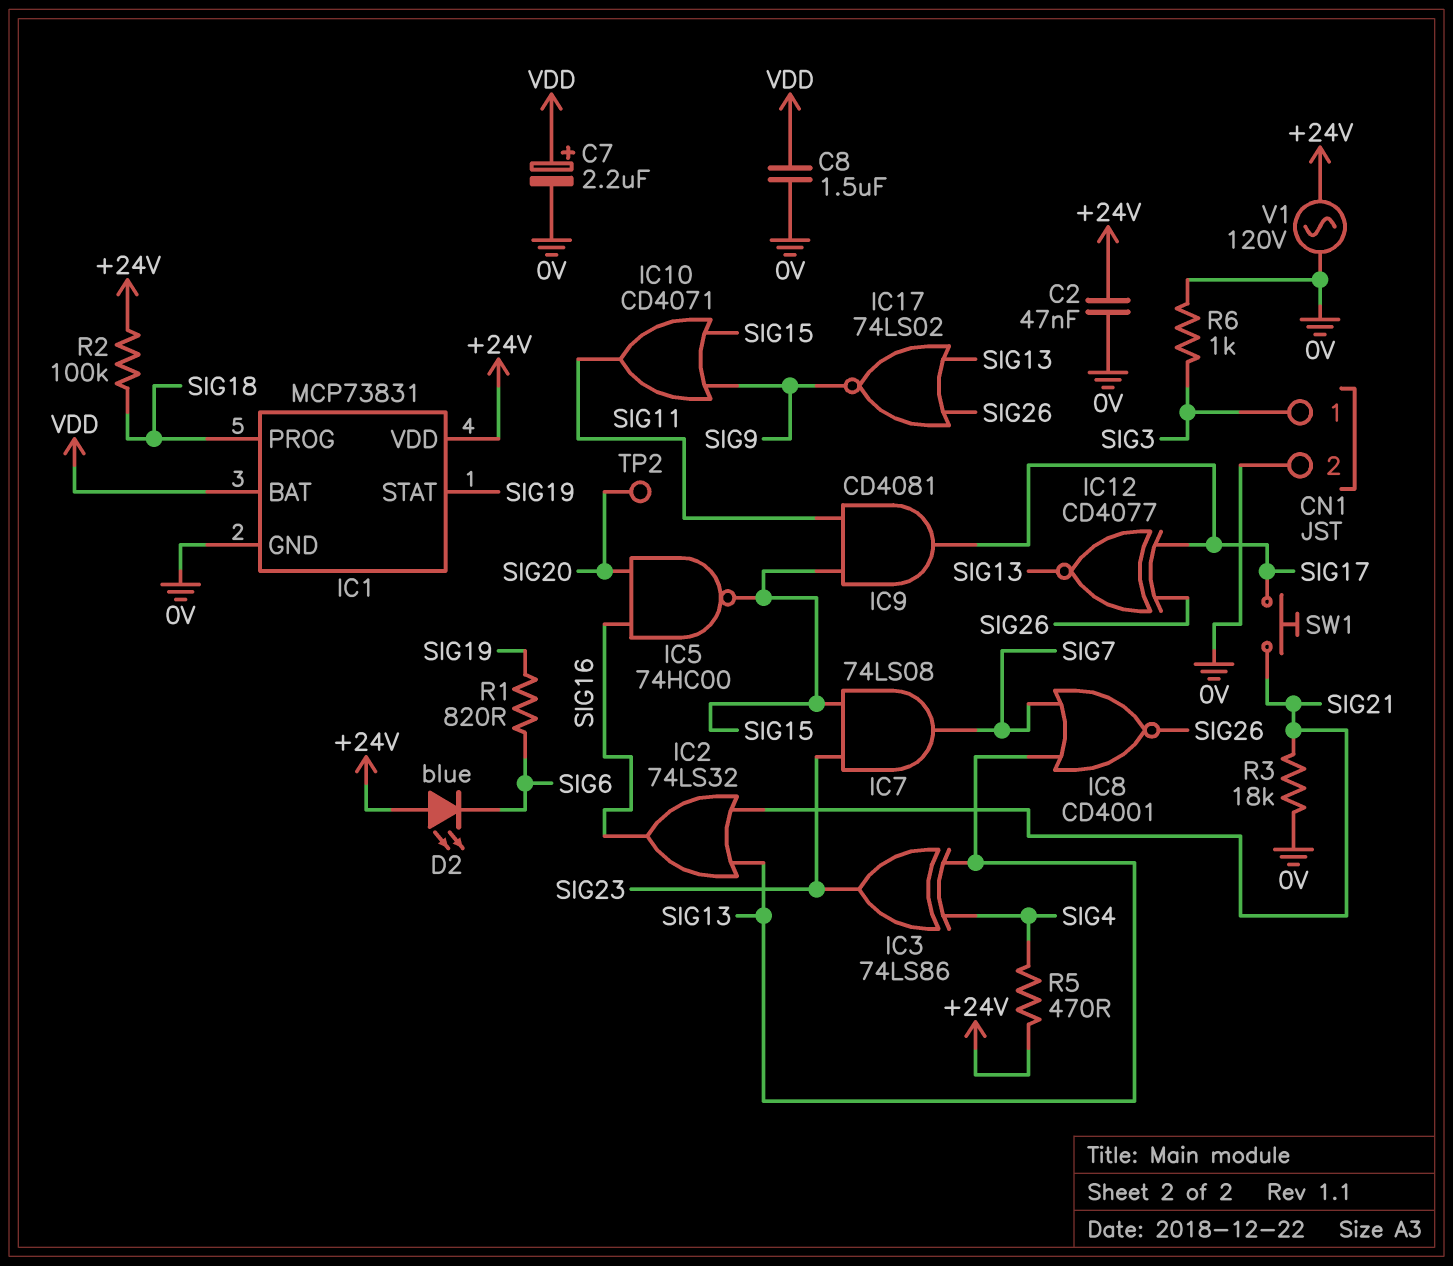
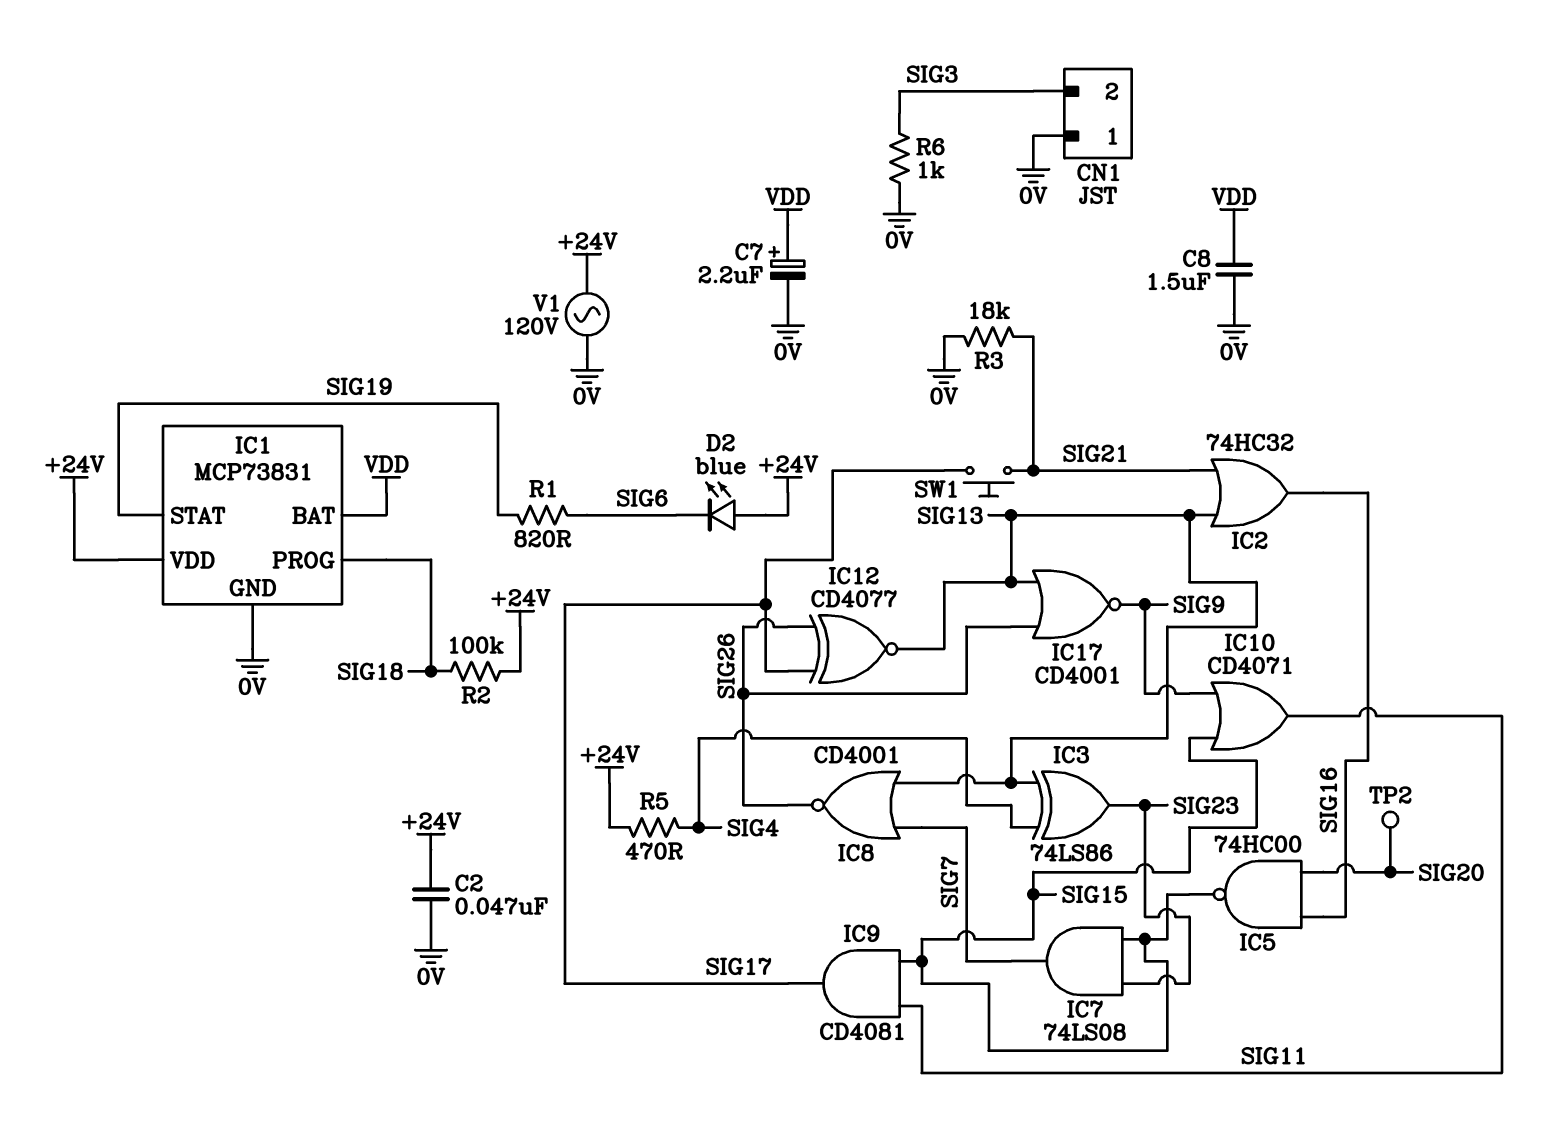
CN1 pin 1: SIG3 -> 0V
CN1 pin 2: 0V -> SIG3
IC2: OR 74LS32 (in SIG13, in SIG21, out SIG16) -> OR 74HC32 (in SIG13, in SIG21, out SIG16)
IC17: NOR 74LS02 (in SIG13, in SIG26, out SIG9) -> NOR CD4001 (in SIG13, in SIG26, out SIG9)

